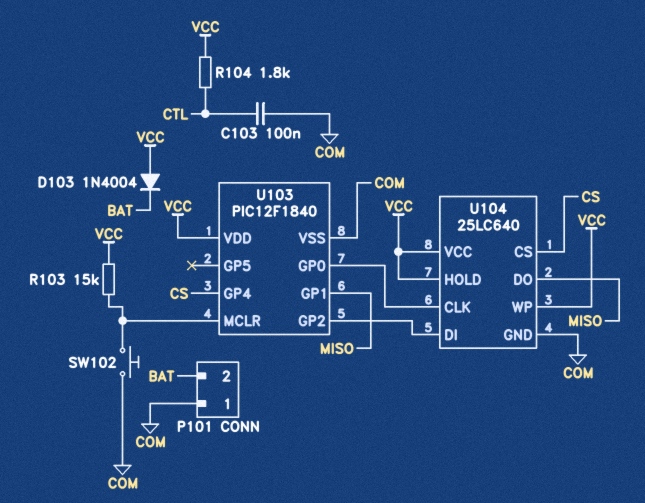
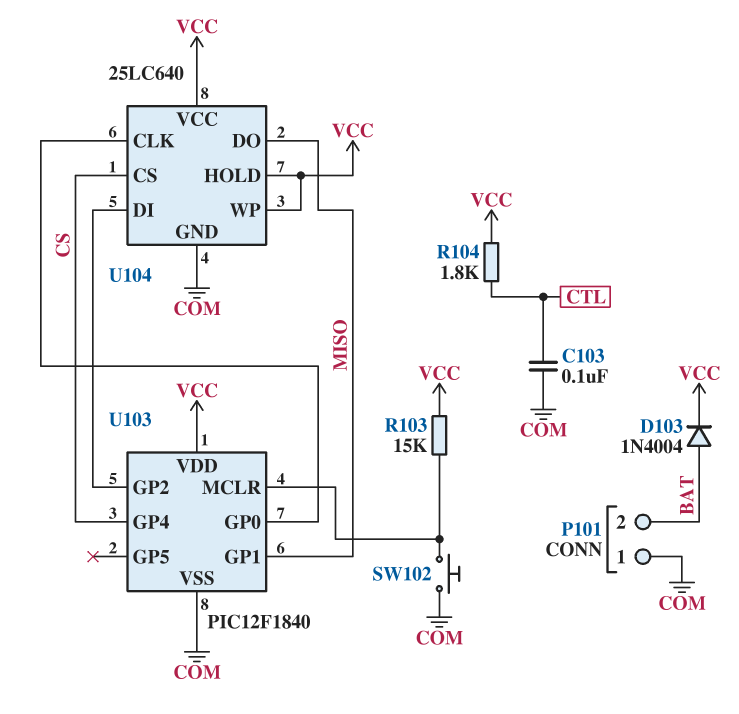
D103: diode 1N4004 (A VCC, K BAT) -> diode 1N4004 (A BAT, K VCC)

